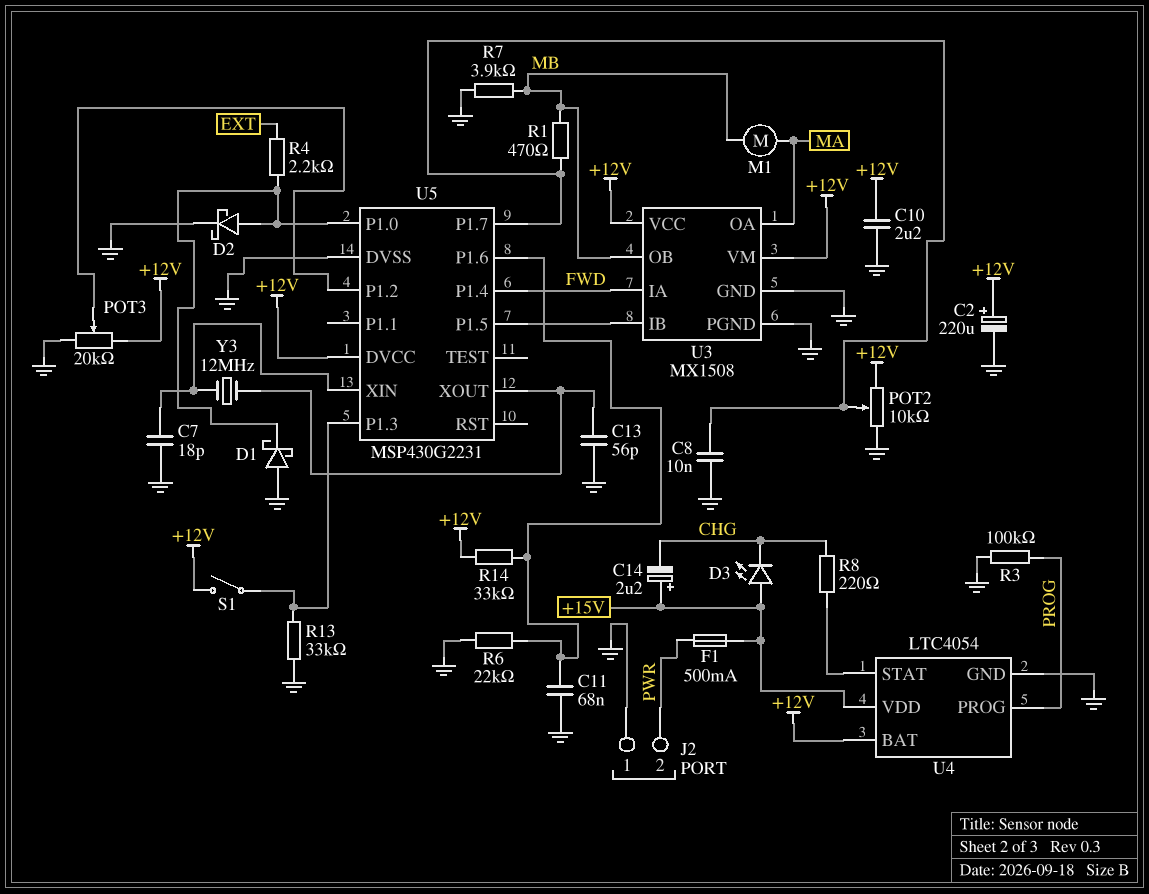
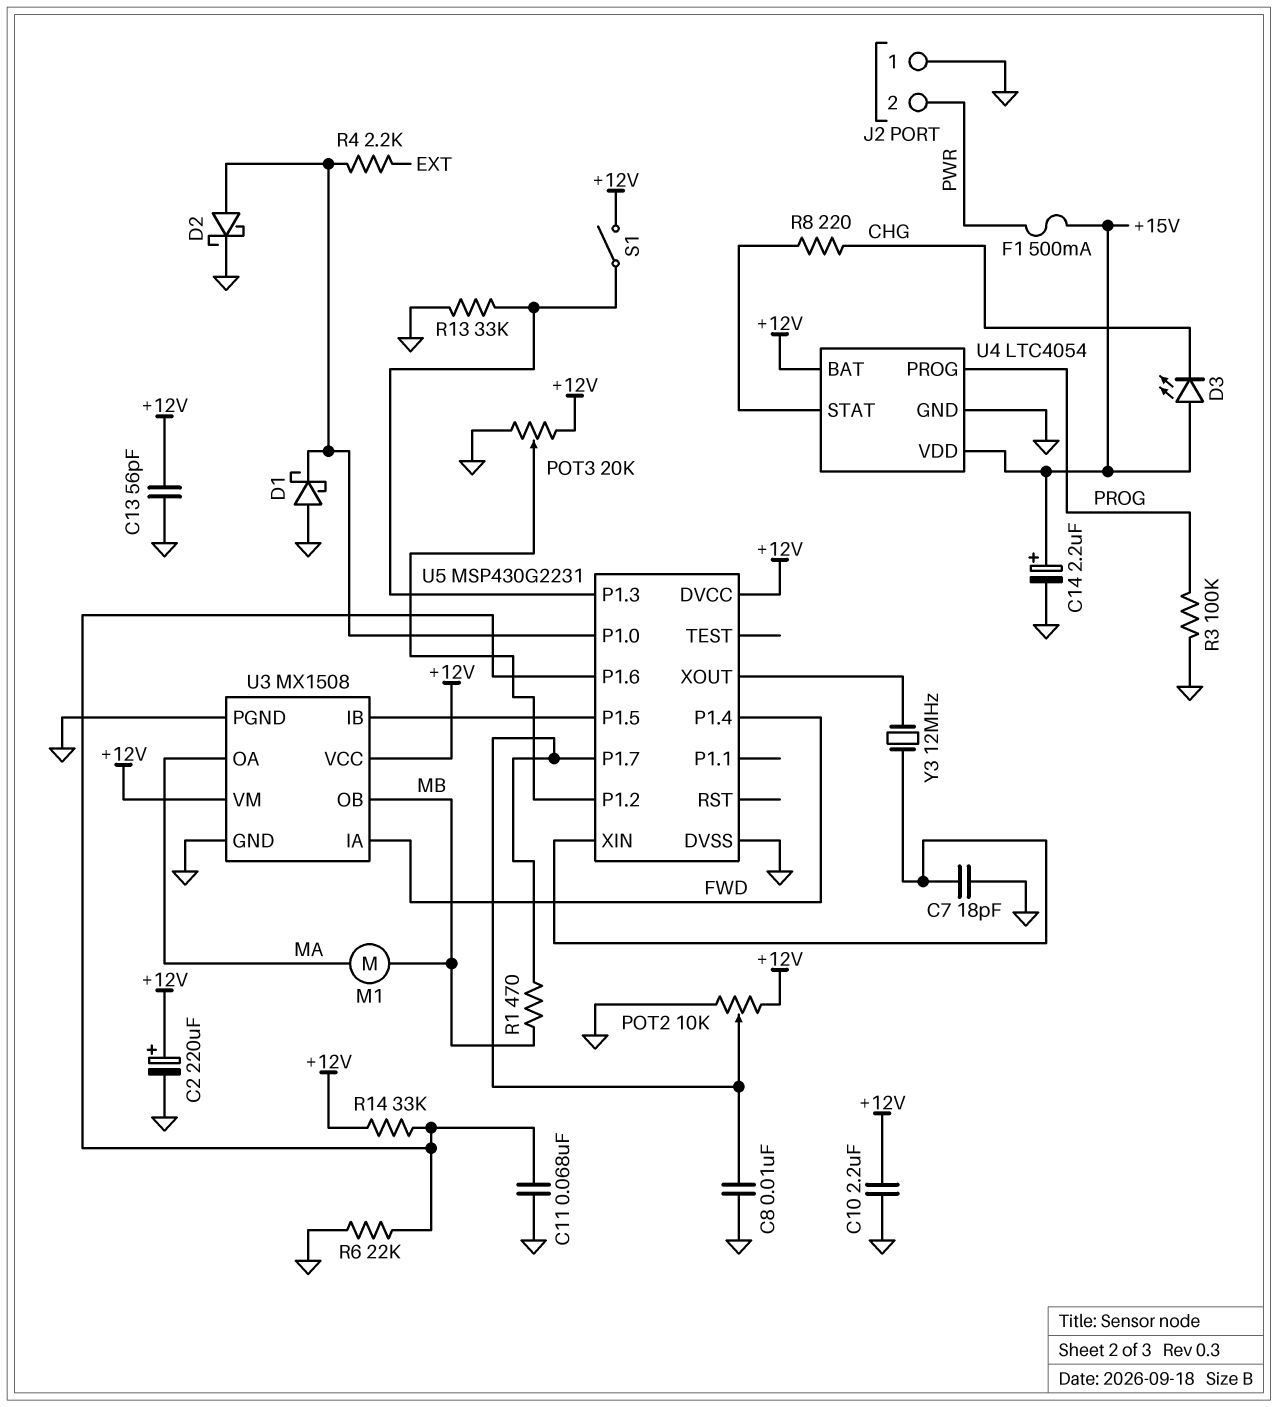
C13: 56pF (GND, U5/XOUT) -> 56pF (+12V, GND)
C14: 2.2uF (plus +15V, minus CHG) -> 2.2uF (plus +15V, minus GND)
R7: 3.9k (GND, MB) -> none

